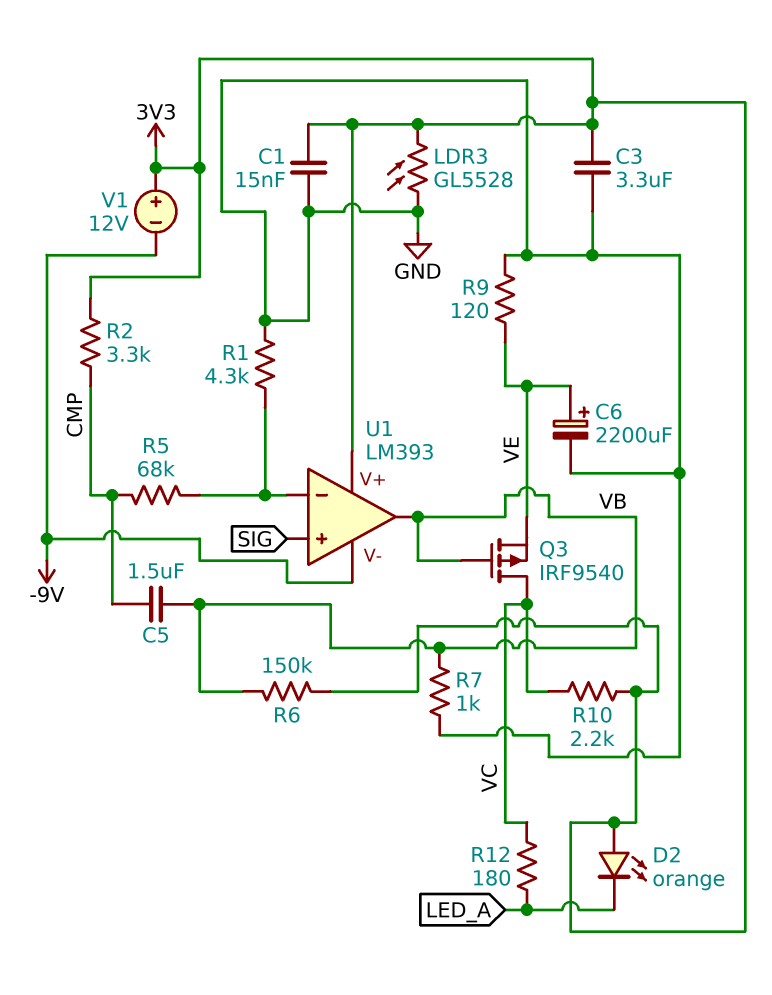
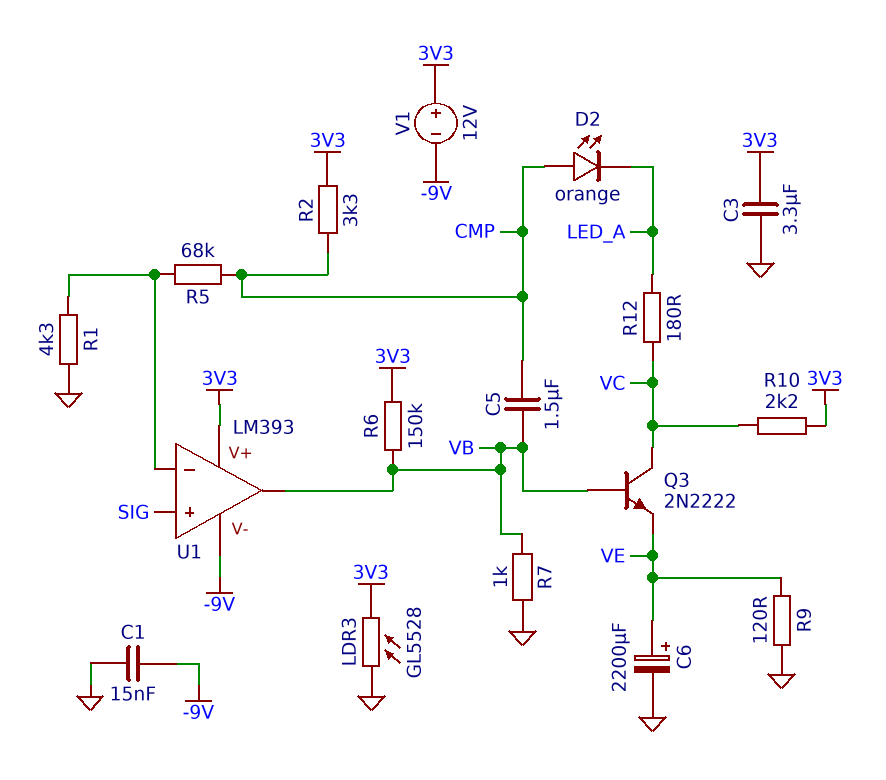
C1: 15nF (3V3, GND) -> 15nF (-9V, GND)
D2: LED orange (A 3V3, K LED_A) -> LED orange (A CMP, K LED_A)
Q3: PMOS IRF9540 (G VB, D VC, S VE) -> NPN 2N2222 (B VB, C VC, E VE)

